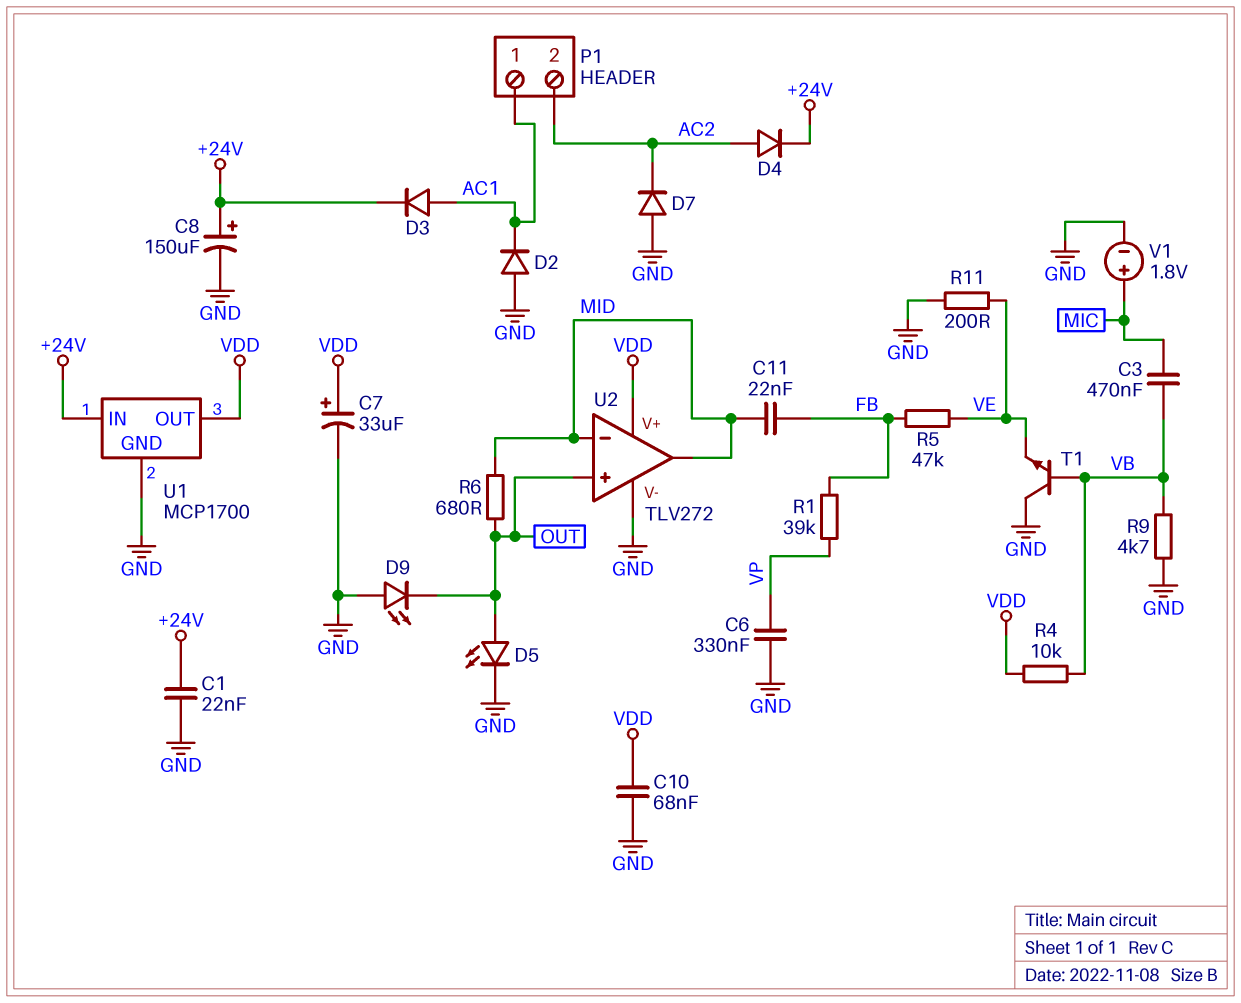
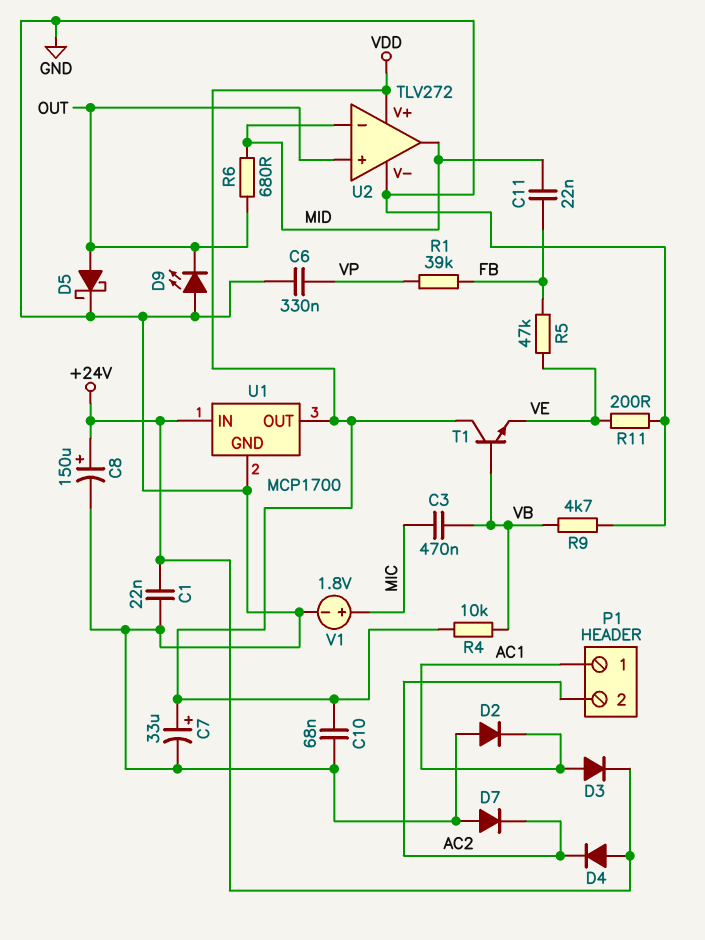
D4: diode (A AC2, K +24V) -> diode (A +24V, K AC2)
D5: LED (A OUT, K GND) -> schottky (A OUT, K GND)
T1: NPN (B VB, C GND, E VE) -> NPN (B VB, C VDD, E VE)

